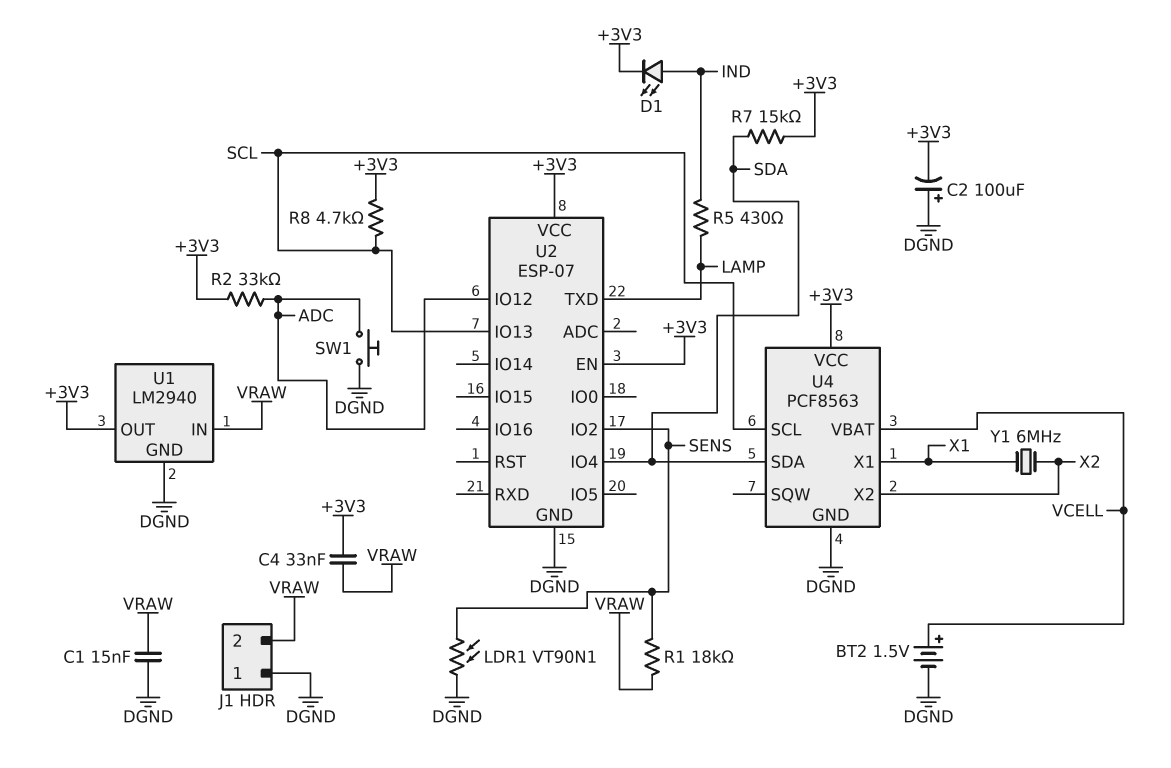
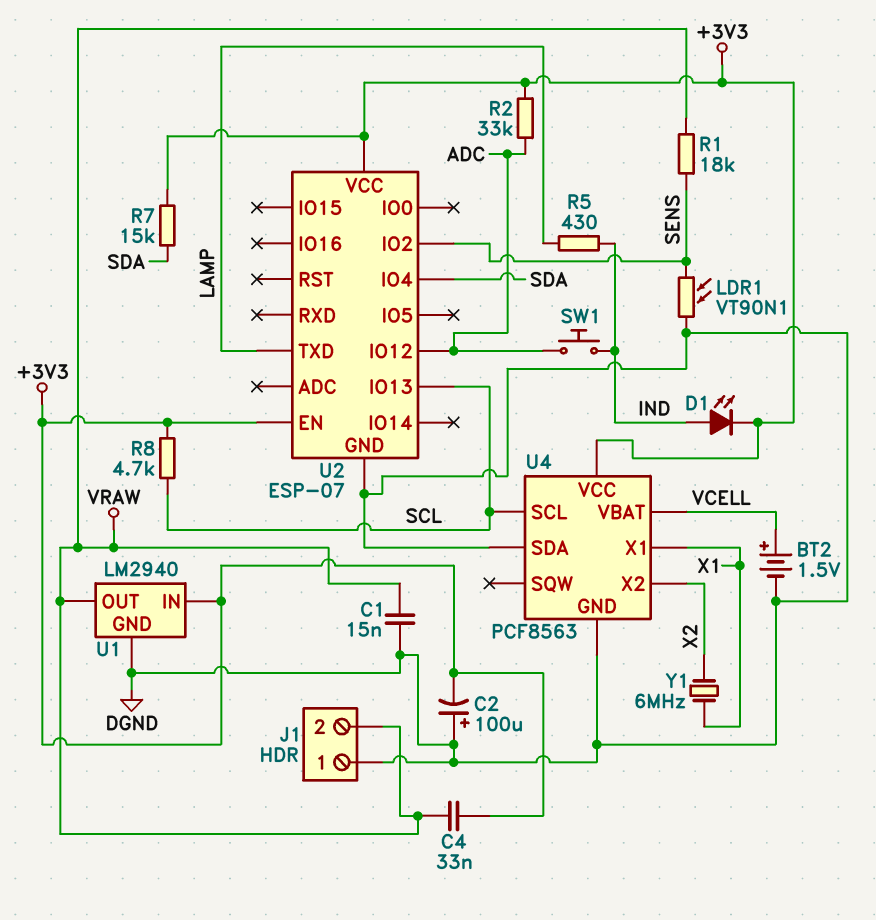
SW1: button (ADC, DGND) -> button (ADC, IND)
U1 pin IN: VRAW -> +3V3
U1 pin OUT: +3V3 -> VRAW
U4 pin SDA: SDA -> DGND

